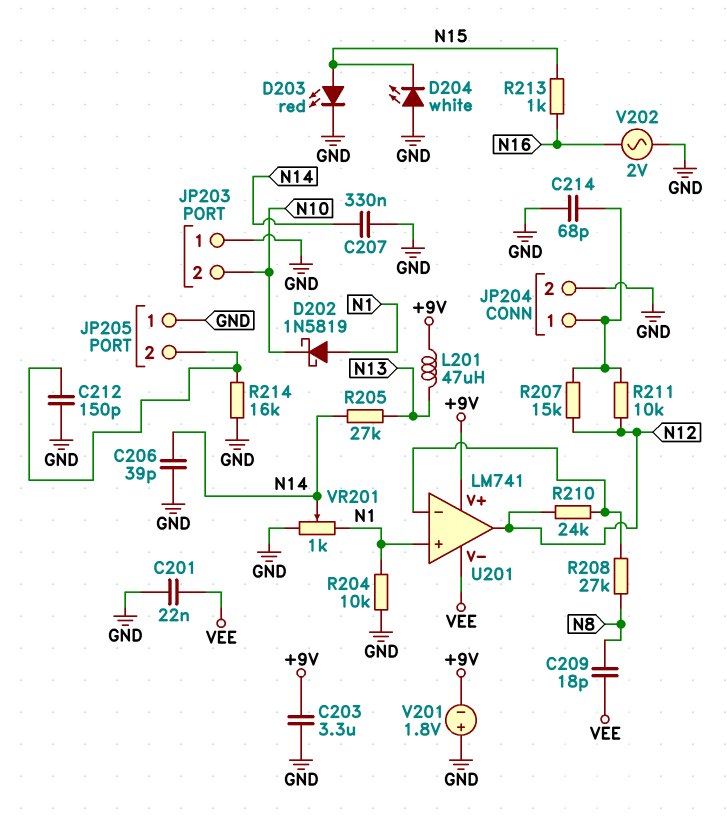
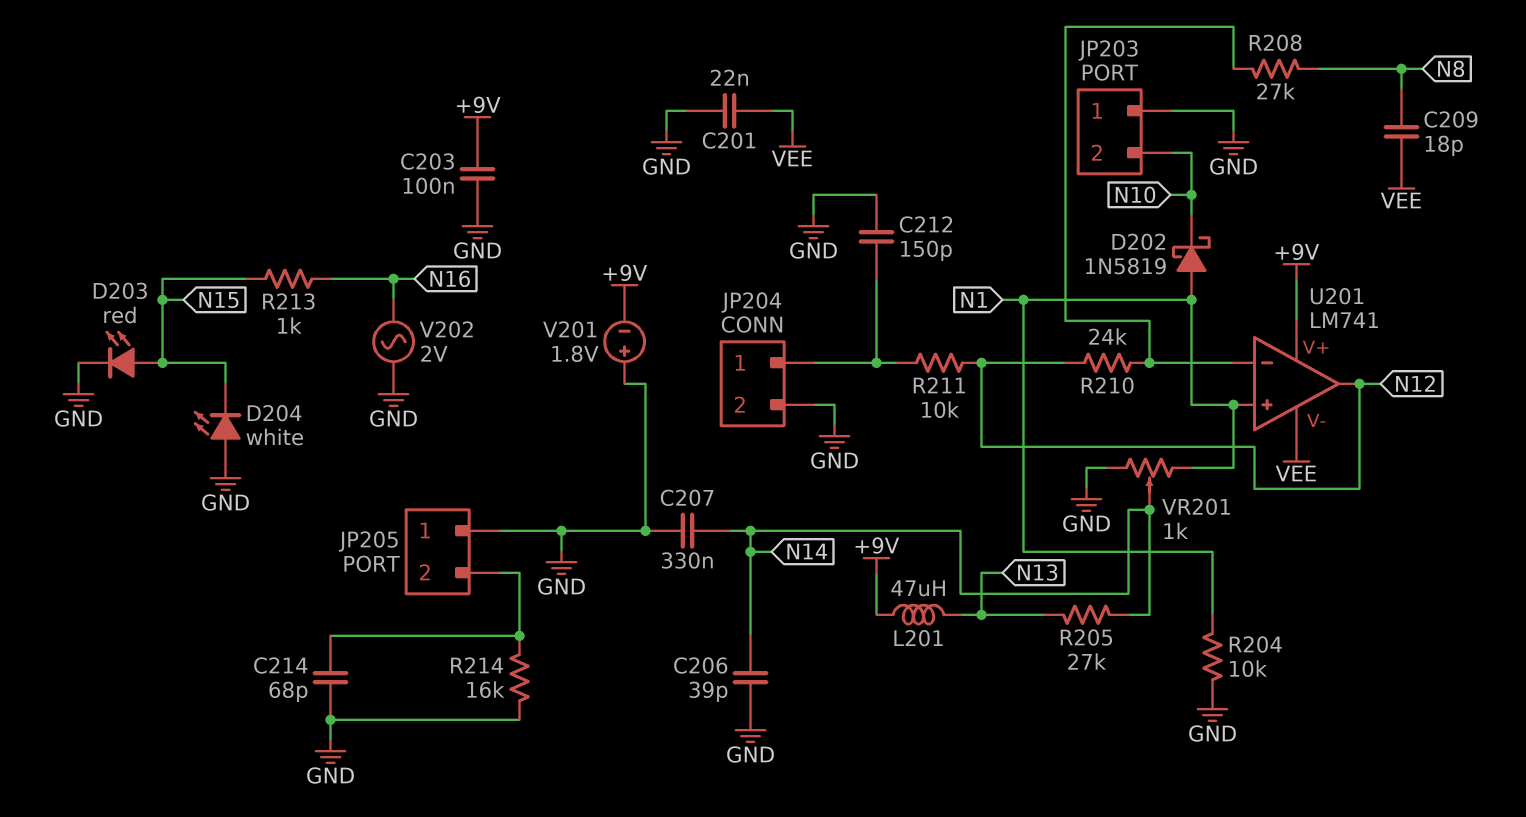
C203: 3.3uF (+9V, GND) -> 100nF (+9V, GND)
C212: 150pF (GND, JP205/2) -> 150pF (GND, JP204/1)
C214: 68pF (GND, JP204/1) -> 68pF (GND, JP205/2)
R207: 15k (JP204/1, N12) -> none

